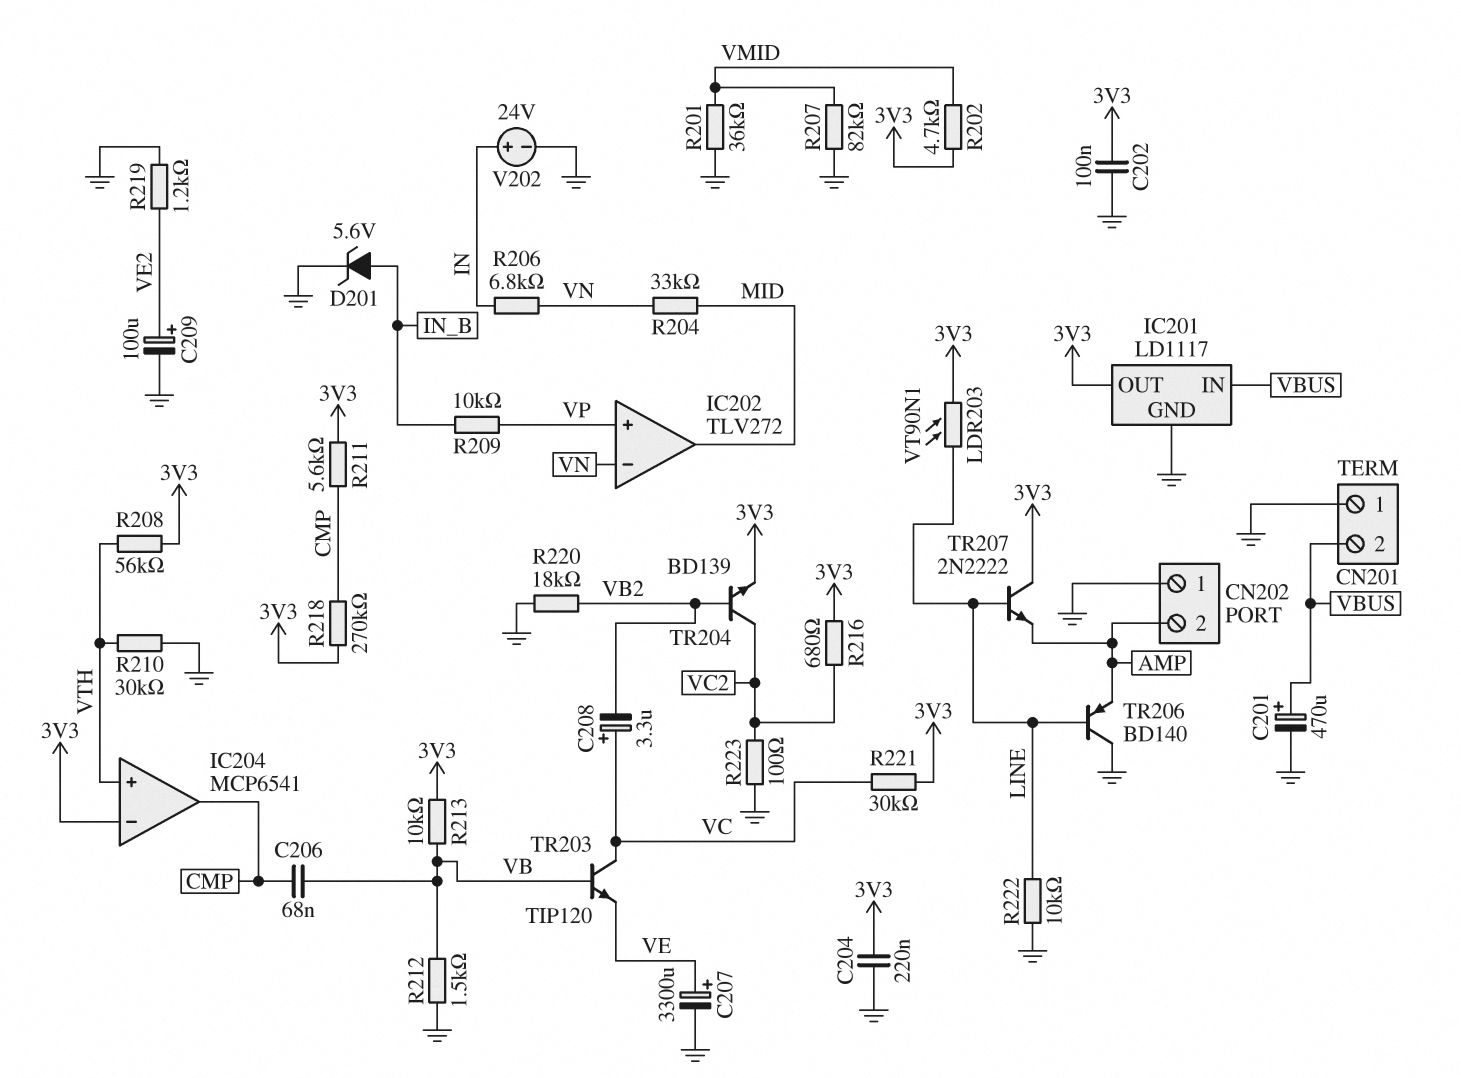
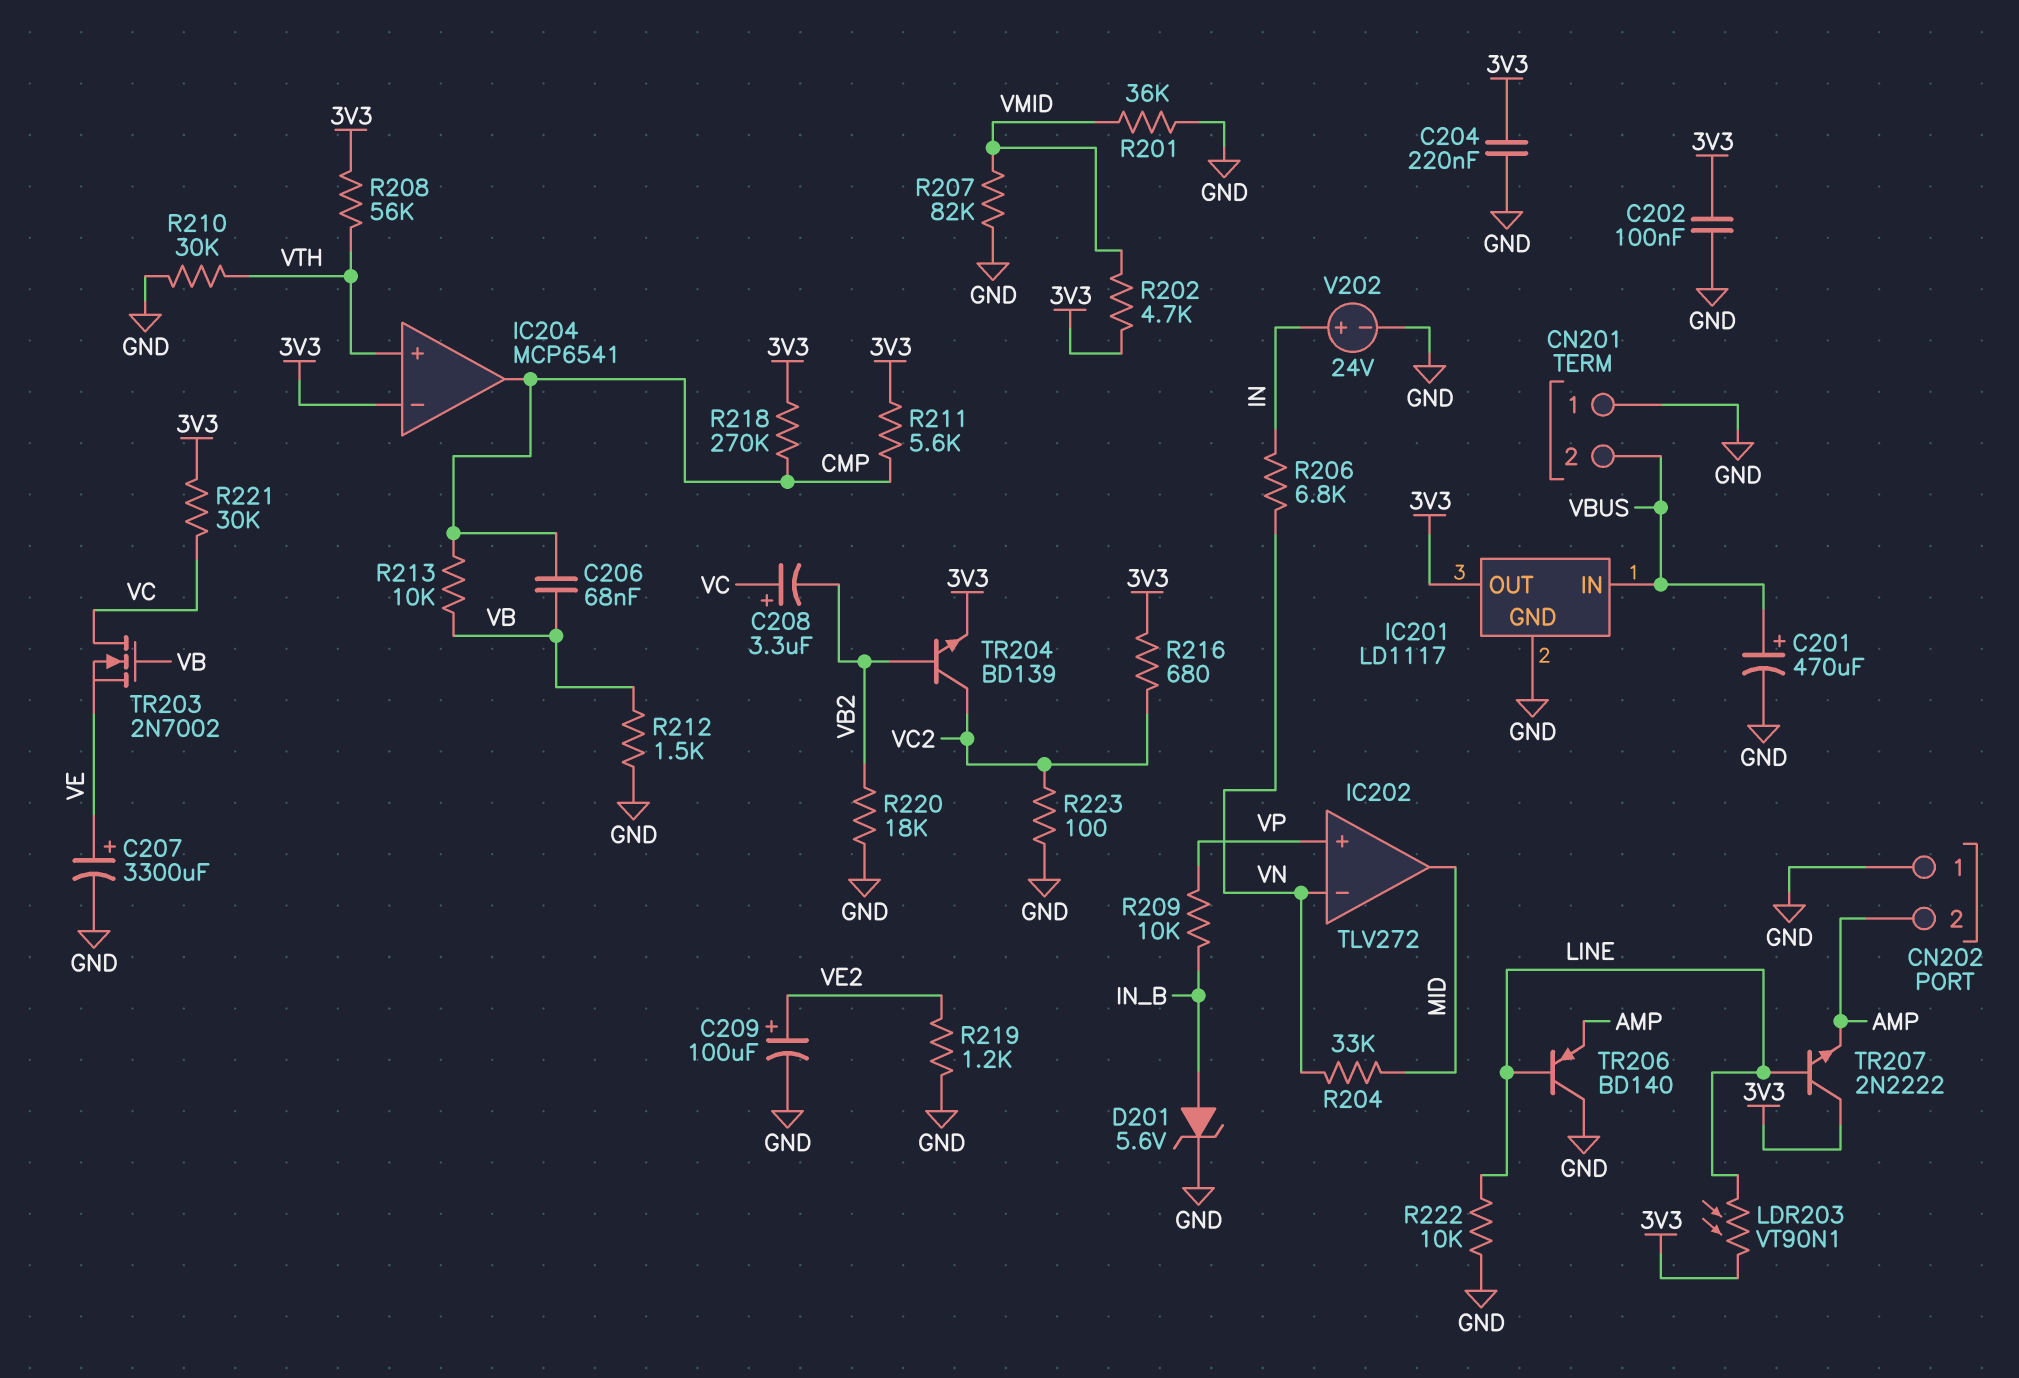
R213: 10k (3V3, VB) -> 10k (CMP, VB)
TR203: NPN TIP120 (B VB, C VC, E VE) -> NMOS 2N7002 (G VB, D VC, S VE)

